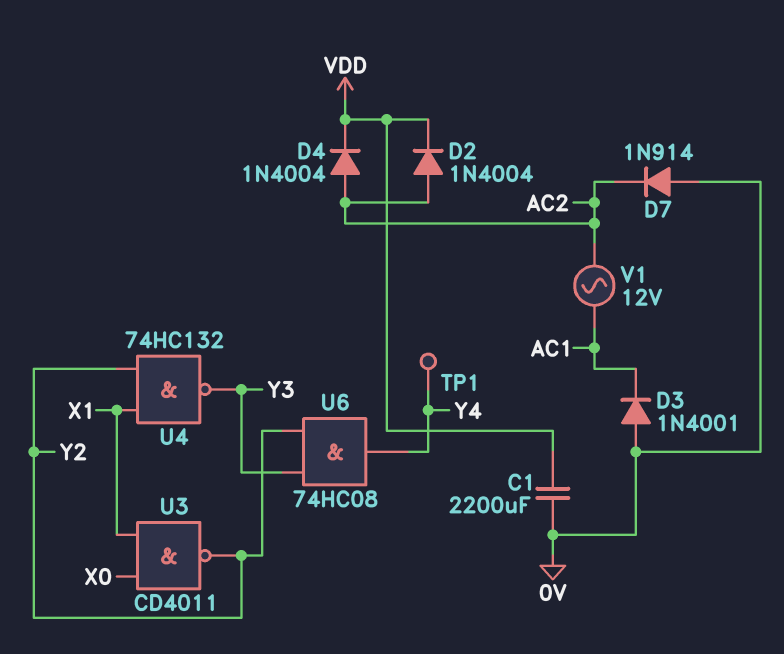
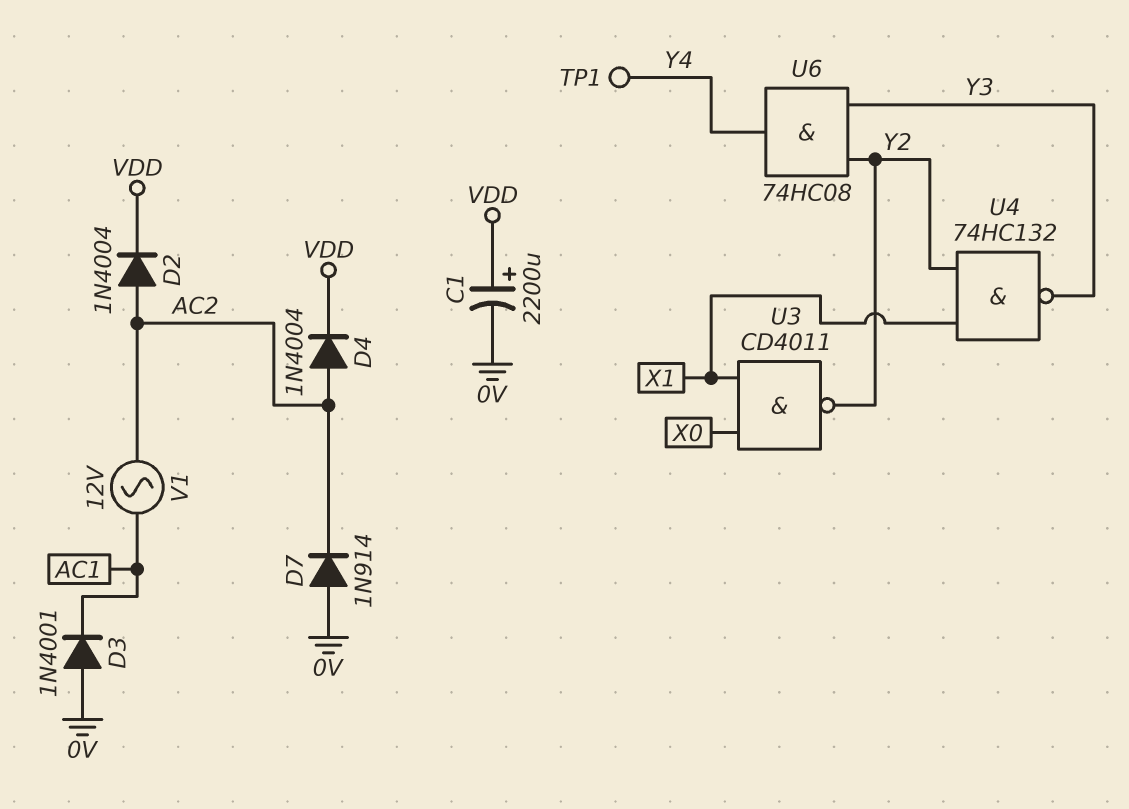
C1: 2200uF (0V, VDD) -> 2200uF (plus VDD, minus 0V)

